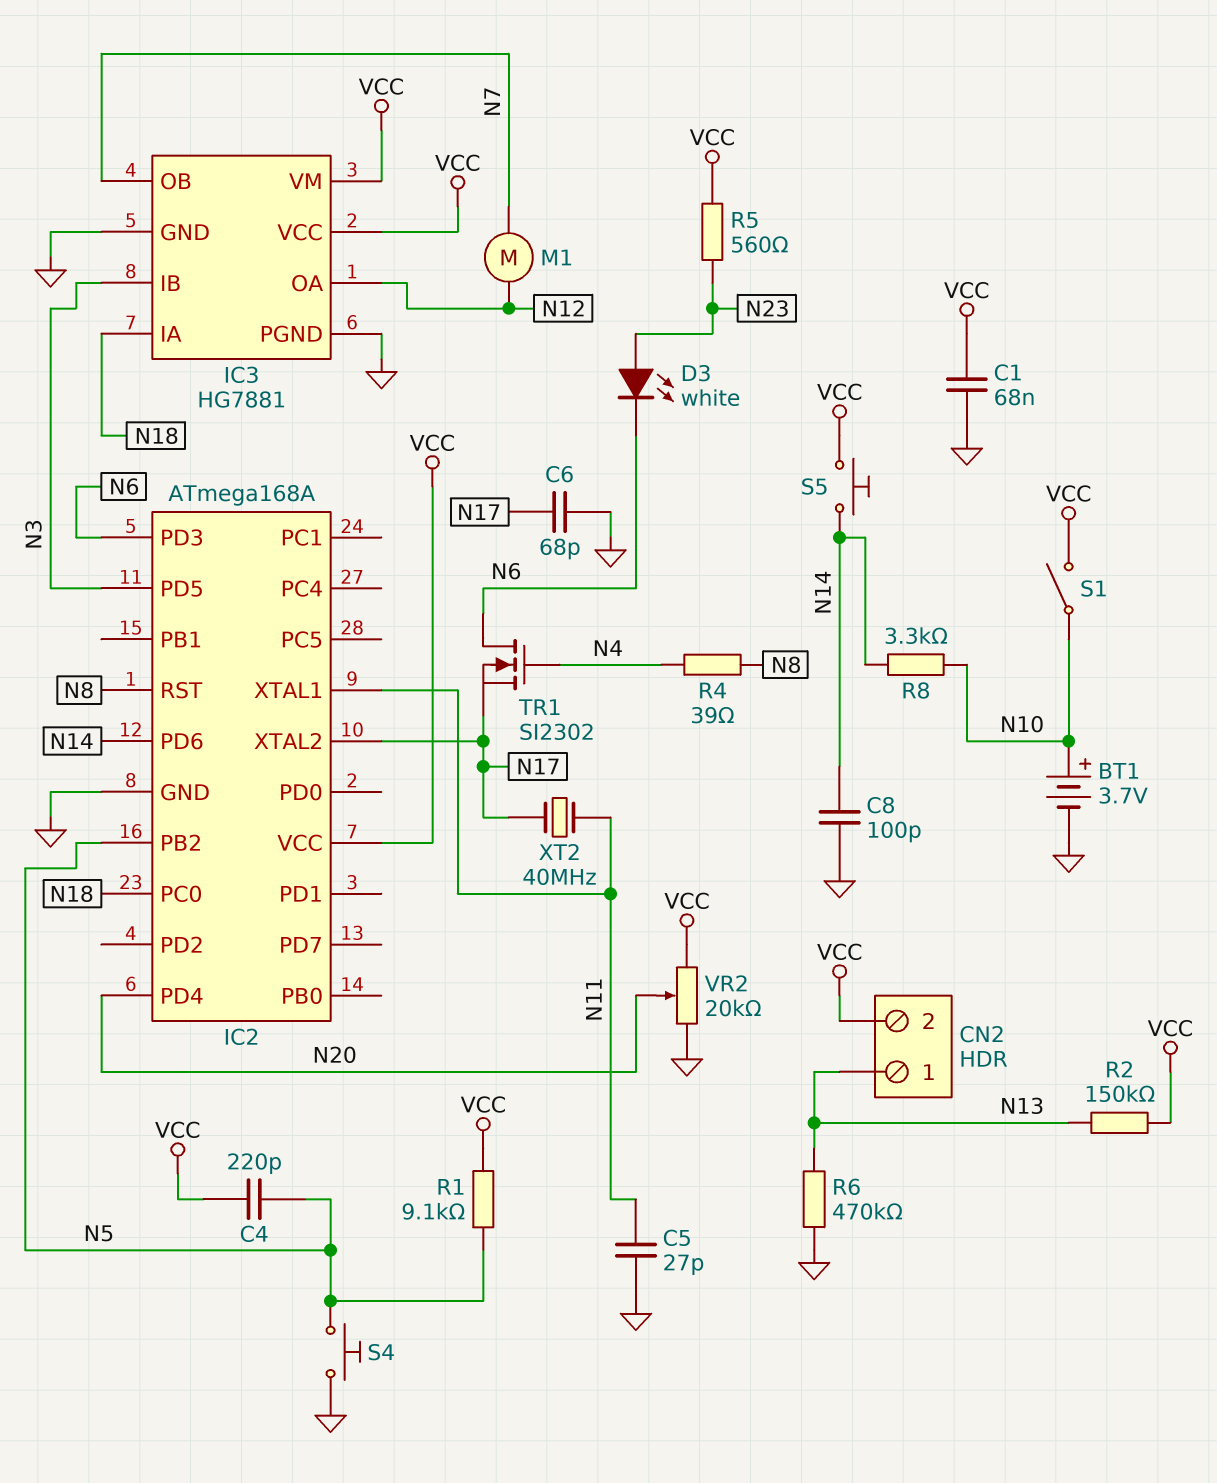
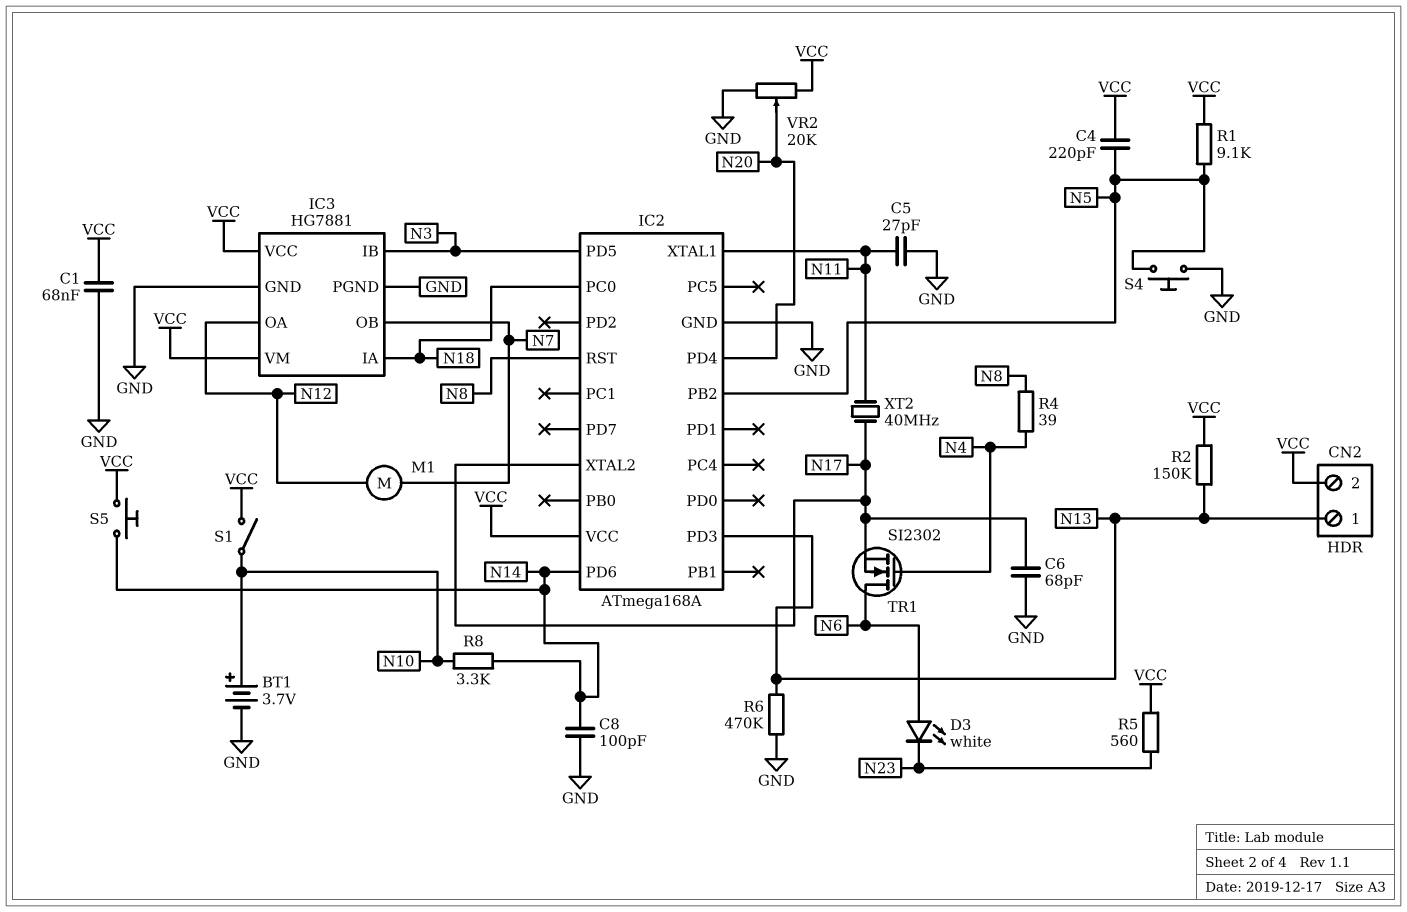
D3: LED white (A N23, K N6) -> LED white (A N6, K N23)
IC2 pin PD3: N6 -> N13

